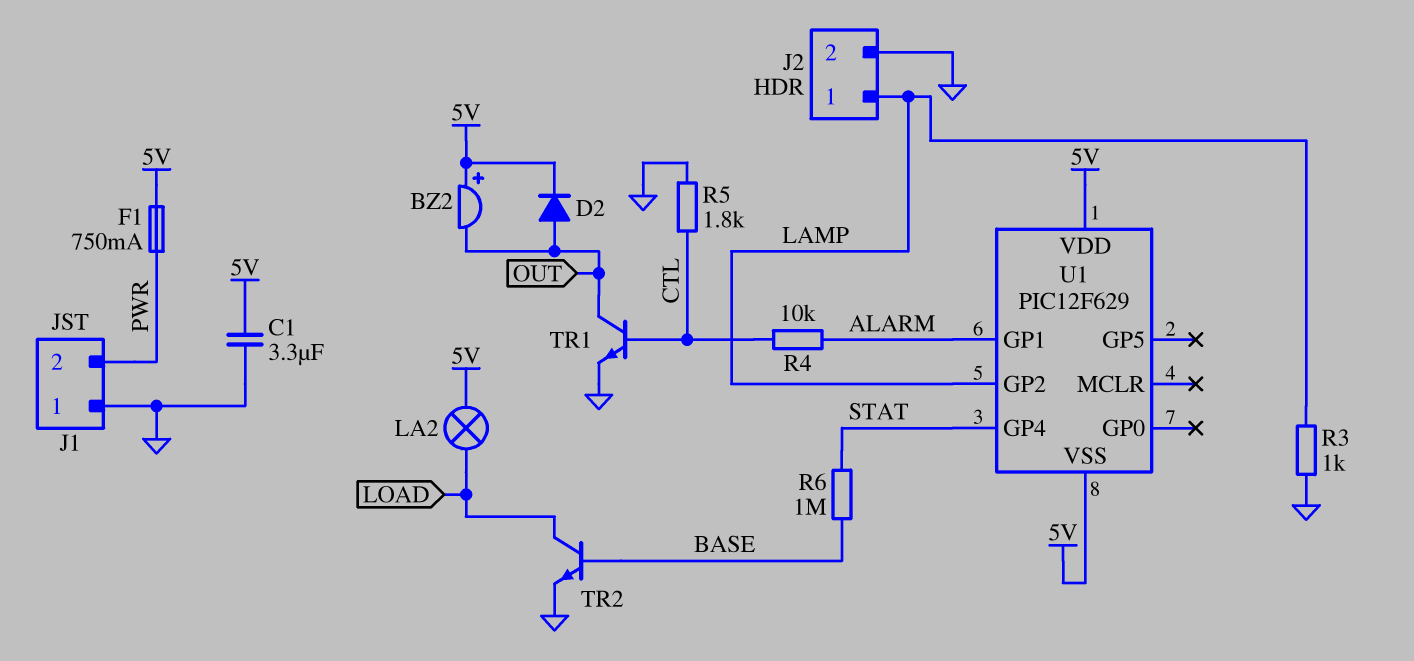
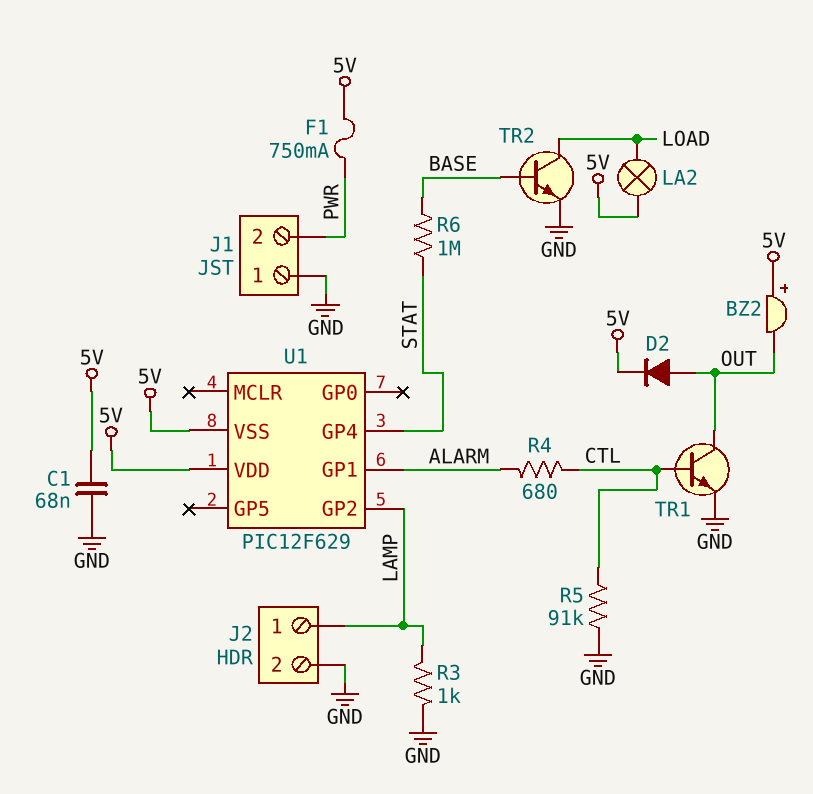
C1: 3.3uF (5V, GND) -> 68nF (5V, GND)
R4: 10k (ALARM, CTL) -> 680 (ALARM, CTL)
R5: 1.8k (CTL, GND) -> 91k (CTL, GND)

